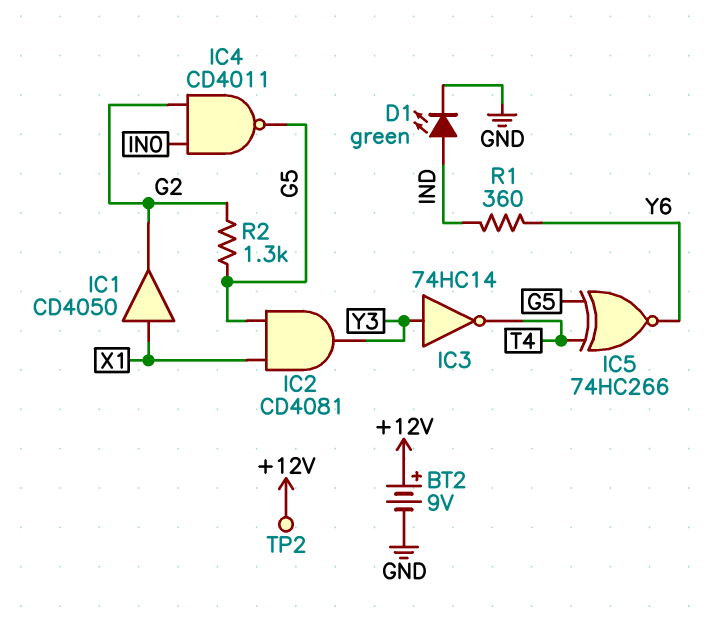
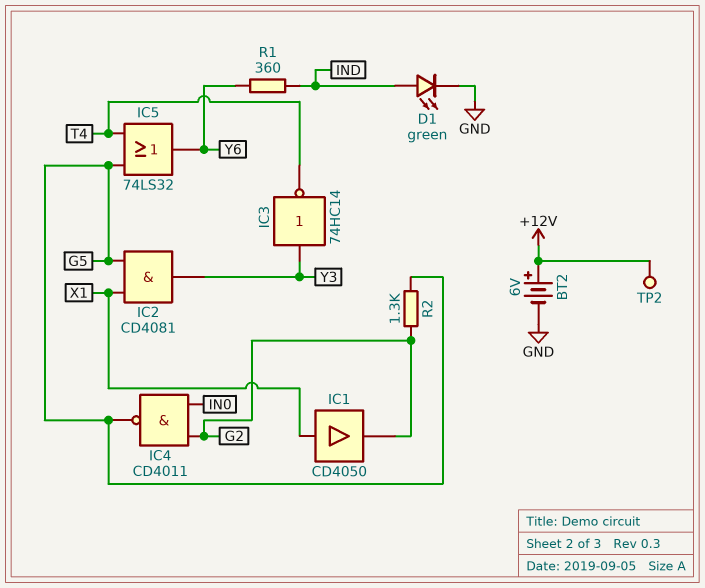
BT2: 9V (plus +12V, minus GND) -> 6V (plus +12V, minus GND)
IC5: XNOR 74HC266 (in G5, in T4, out Y6) -> OR 74LS32 (in G5, in T4, out Y6)

